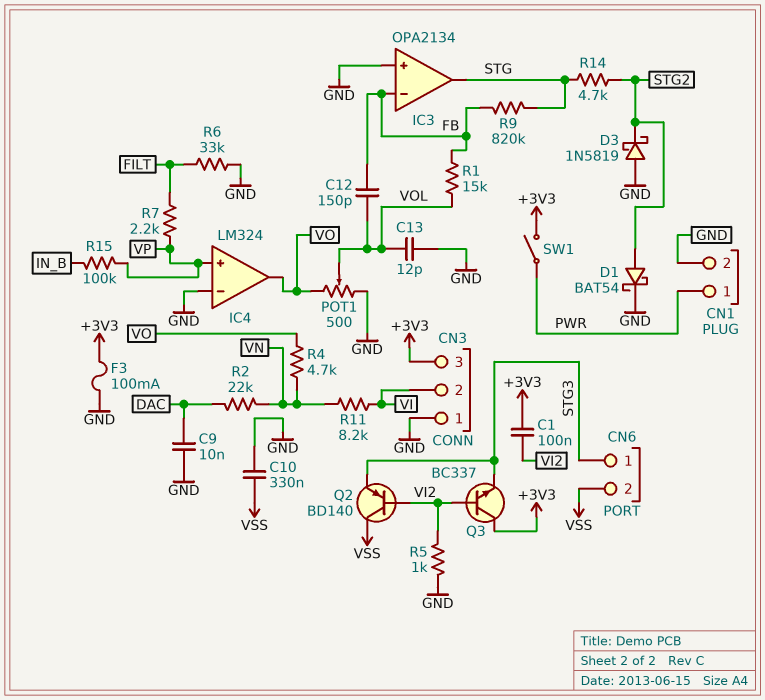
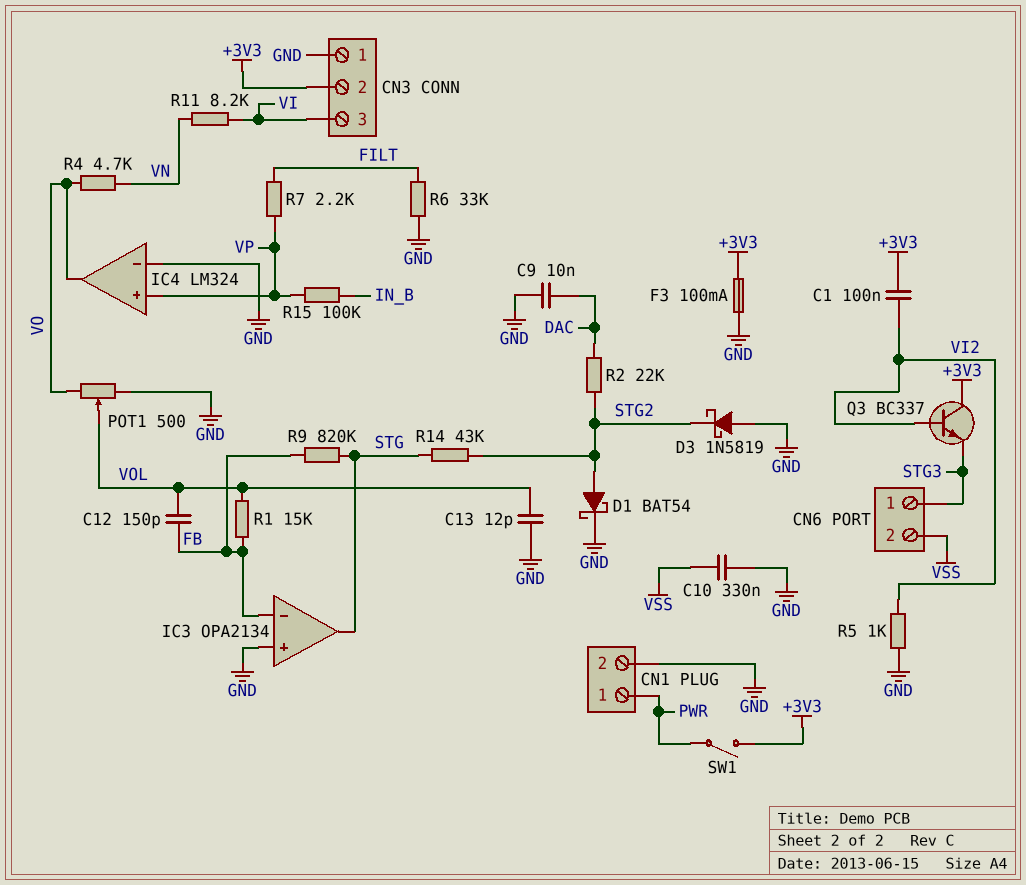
CN3 pin 2: VI -> +3V3
CN3 pin 3: +3V3 -> VI
Q2: PNP BD140 (B VI2, C VSS, E STG3) -> none
R2: 22k (DAC, VN) -> 22k (DAC, STG2)
R14: 4.7k (STG, STG2) -> 43k (STG, STG2)

